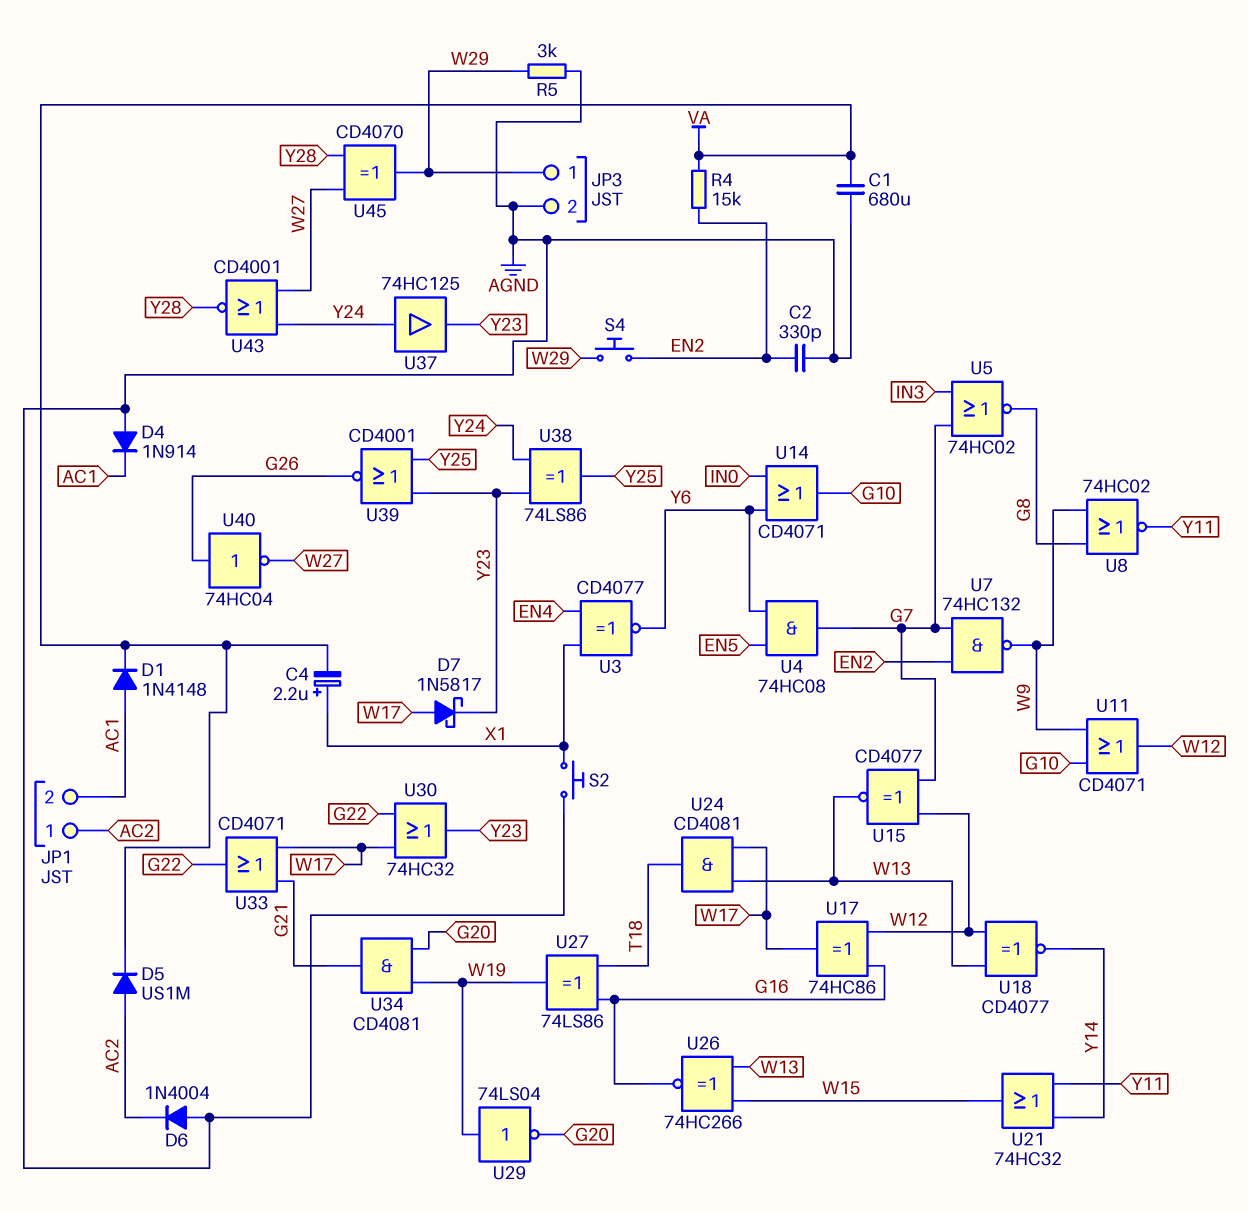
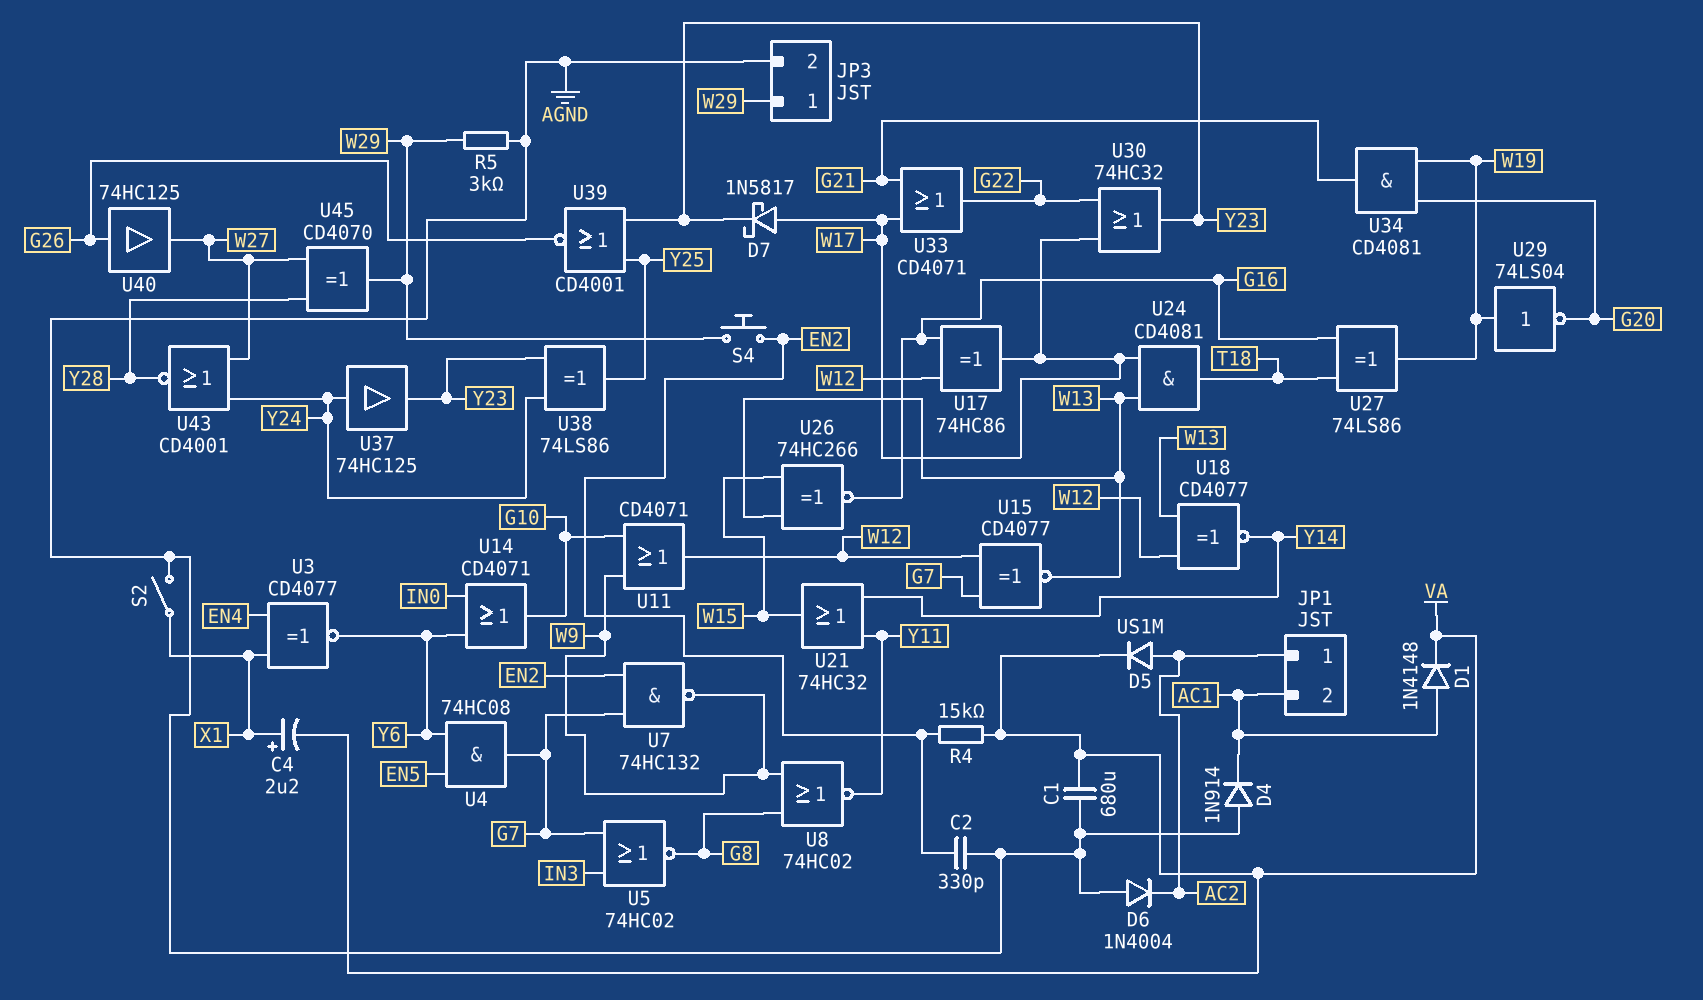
S2: button (AGND, X1) -> switch (AGND, X1)
U40: NOT 74HC04 (in G26, out W27) -> buffer 74HC125 (in G26, out W27)

